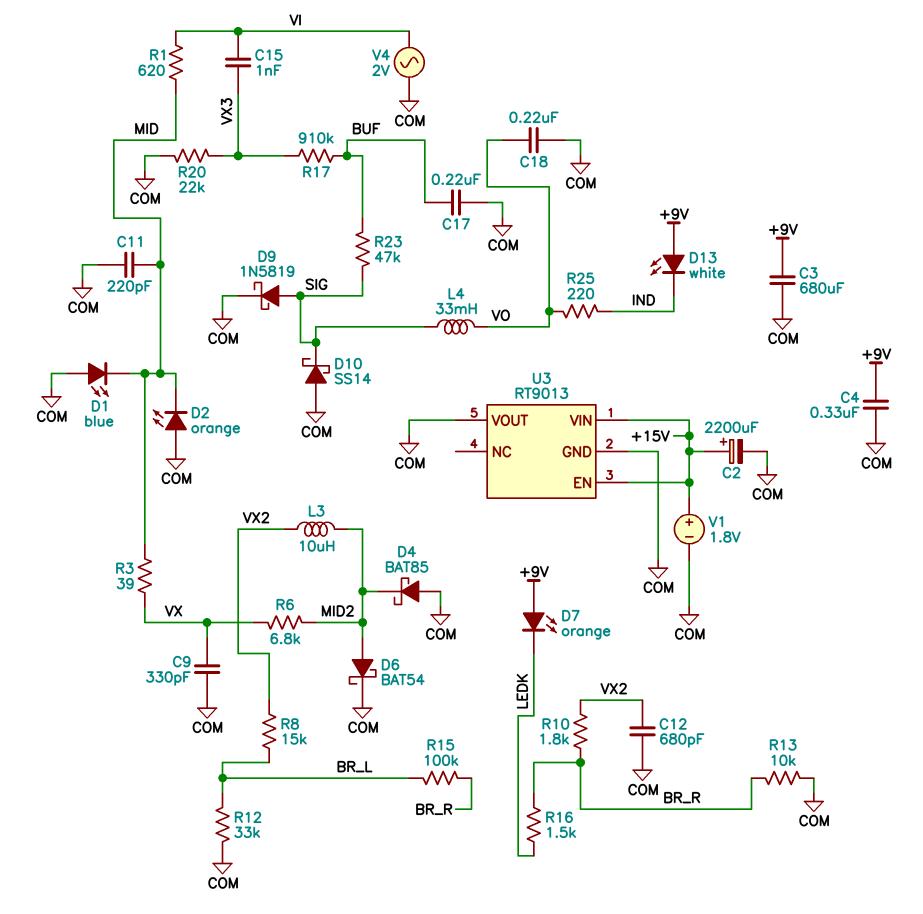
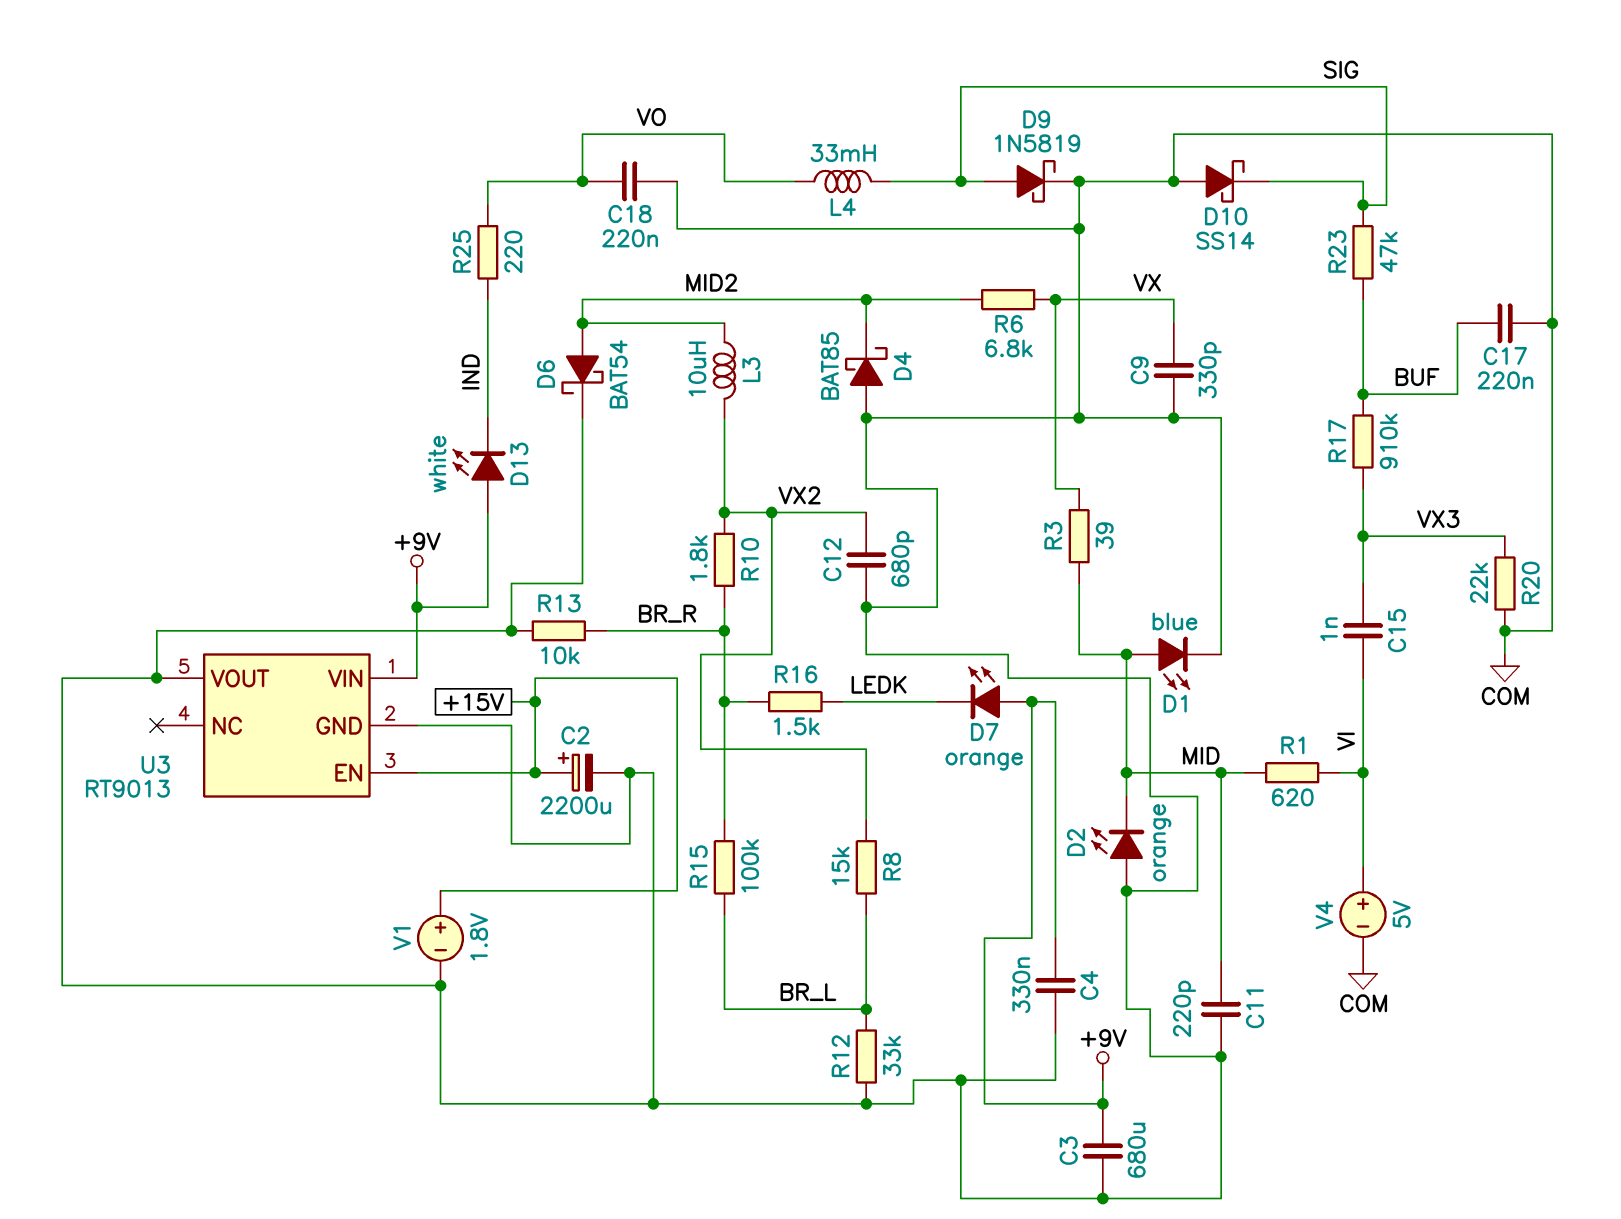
D1: LED blue (A COM, K MID) -> LED blue (A MID, K COM)
U3 pin VIN: +15V -> +9V
V4: AC 2V (COM, VI) -> 5V (plus VI, minus COM)

